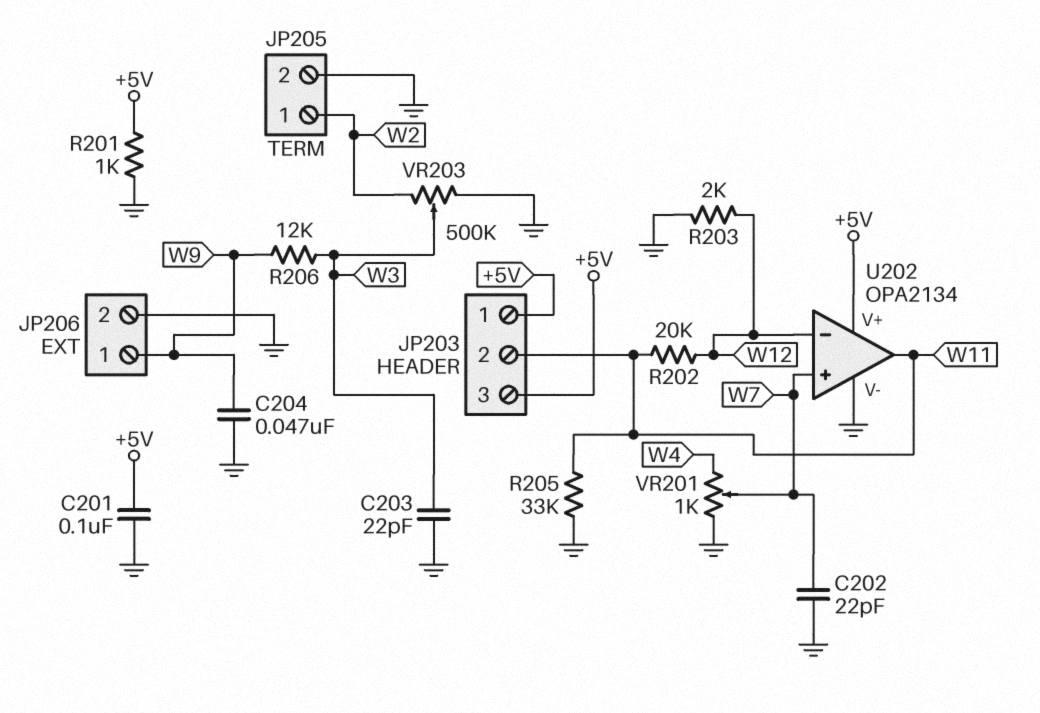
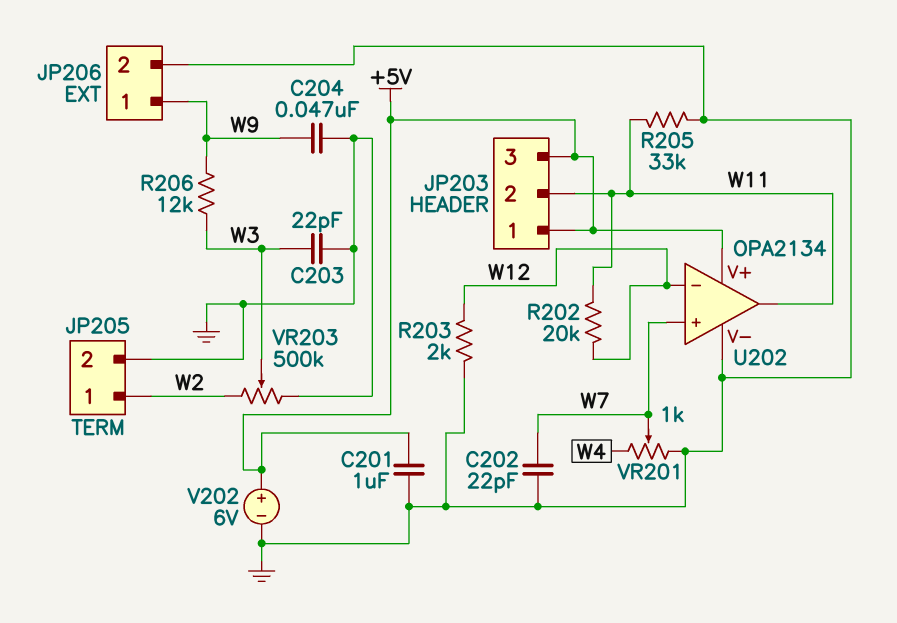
C201: 100nF (+5V, GND) -> 1uF (+5V, GND)
R201: 1k (+5V, GND) -> none
V202: none -> 6V (plus +5V, minus GND)

